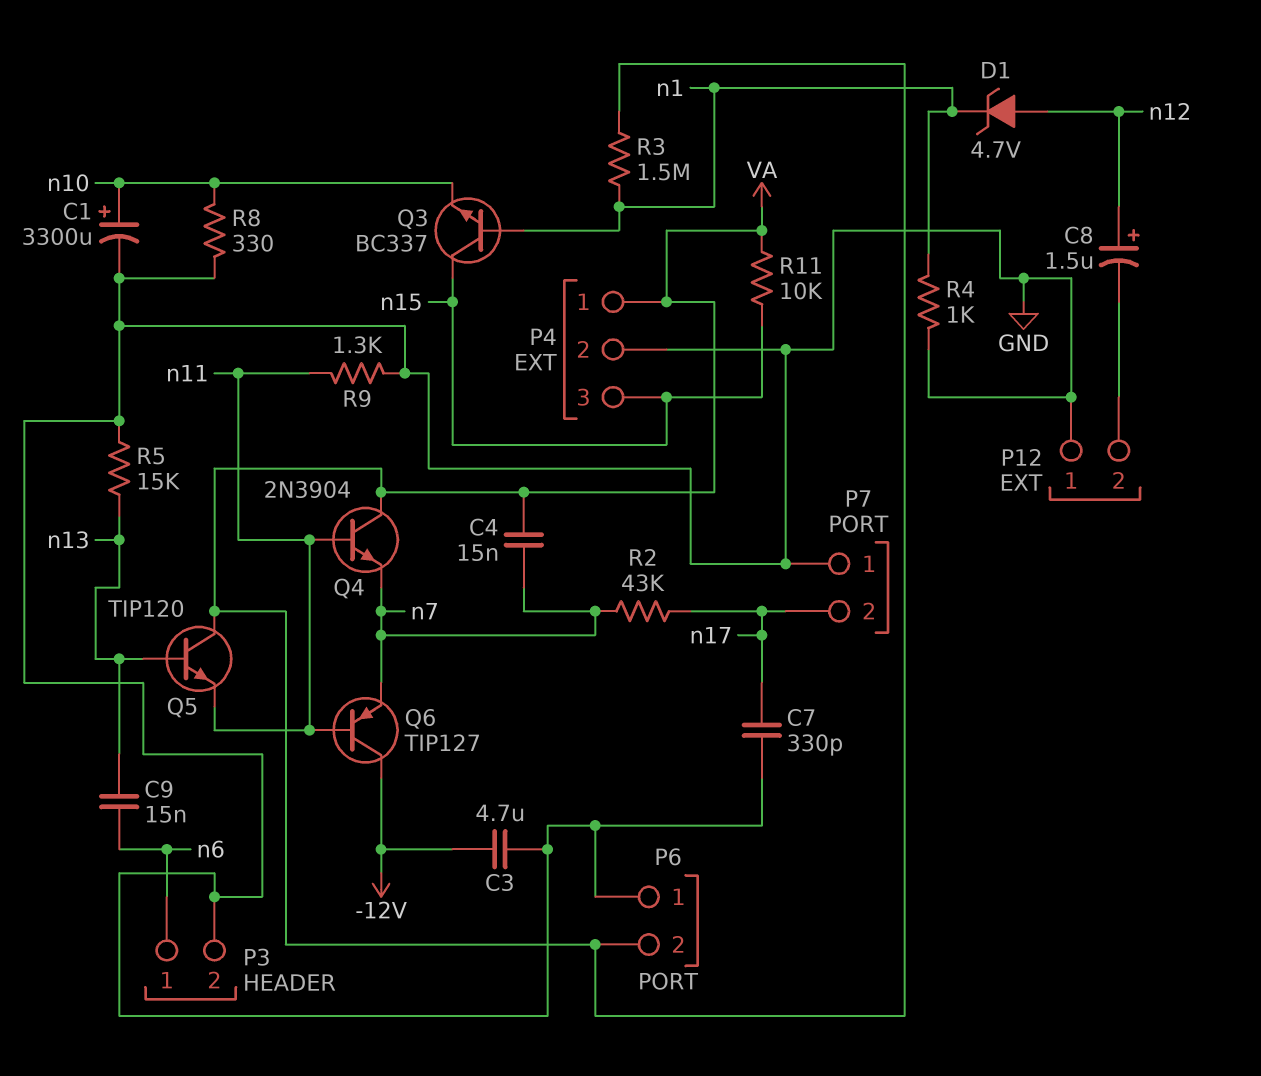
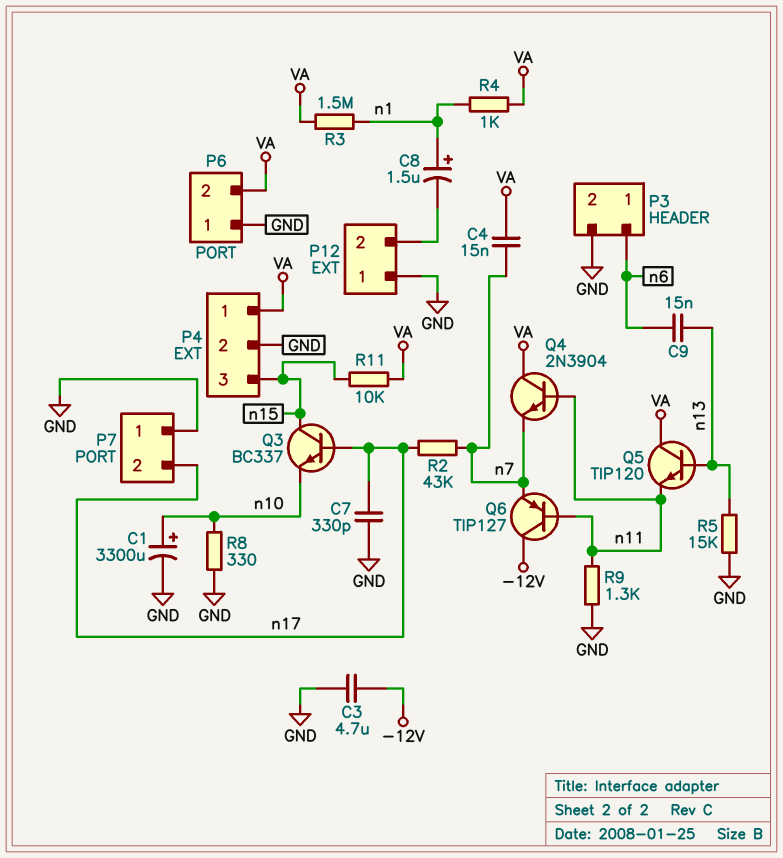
C8: 1.5uF (plus n12, minus P12/2) -> 1.5uF (plus n1, minus P12/2)
D1: zener 4.7V (A n12, K n1) -> none
Q3: NPN BC337 (B n1, C n15, E n10) -> NPN BC337 (B n17, C n15, E n10)
R4: 1k (GND, n1) -> 1k (VA, n1)

